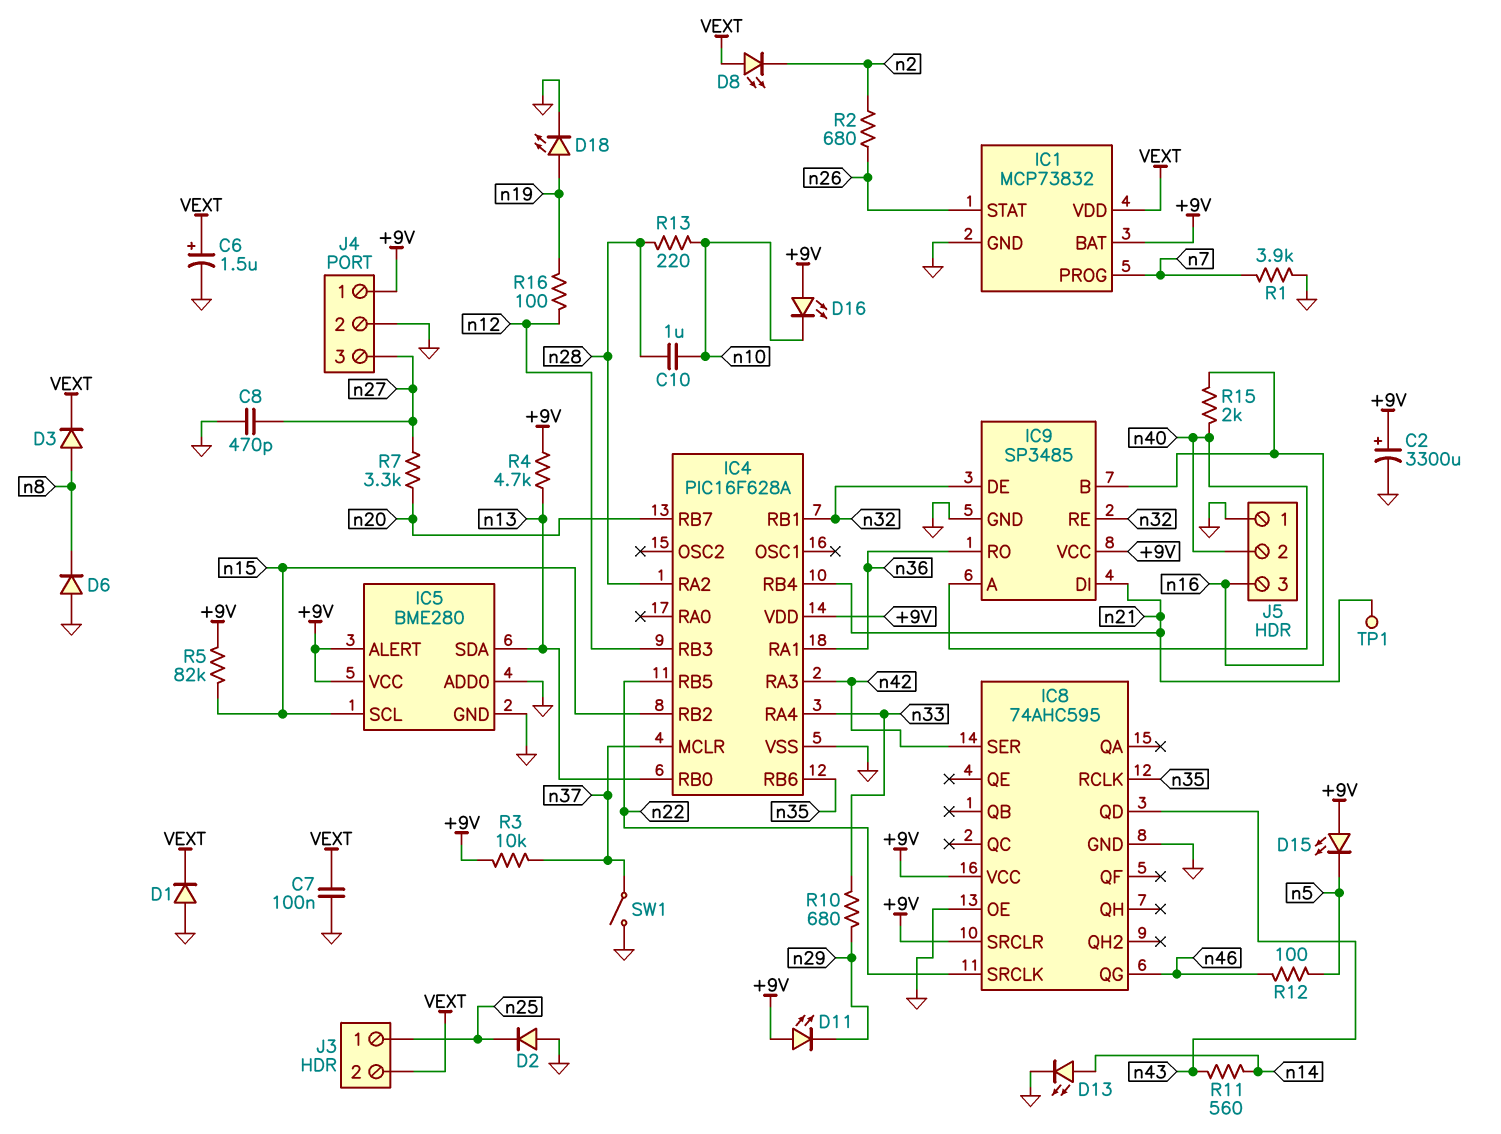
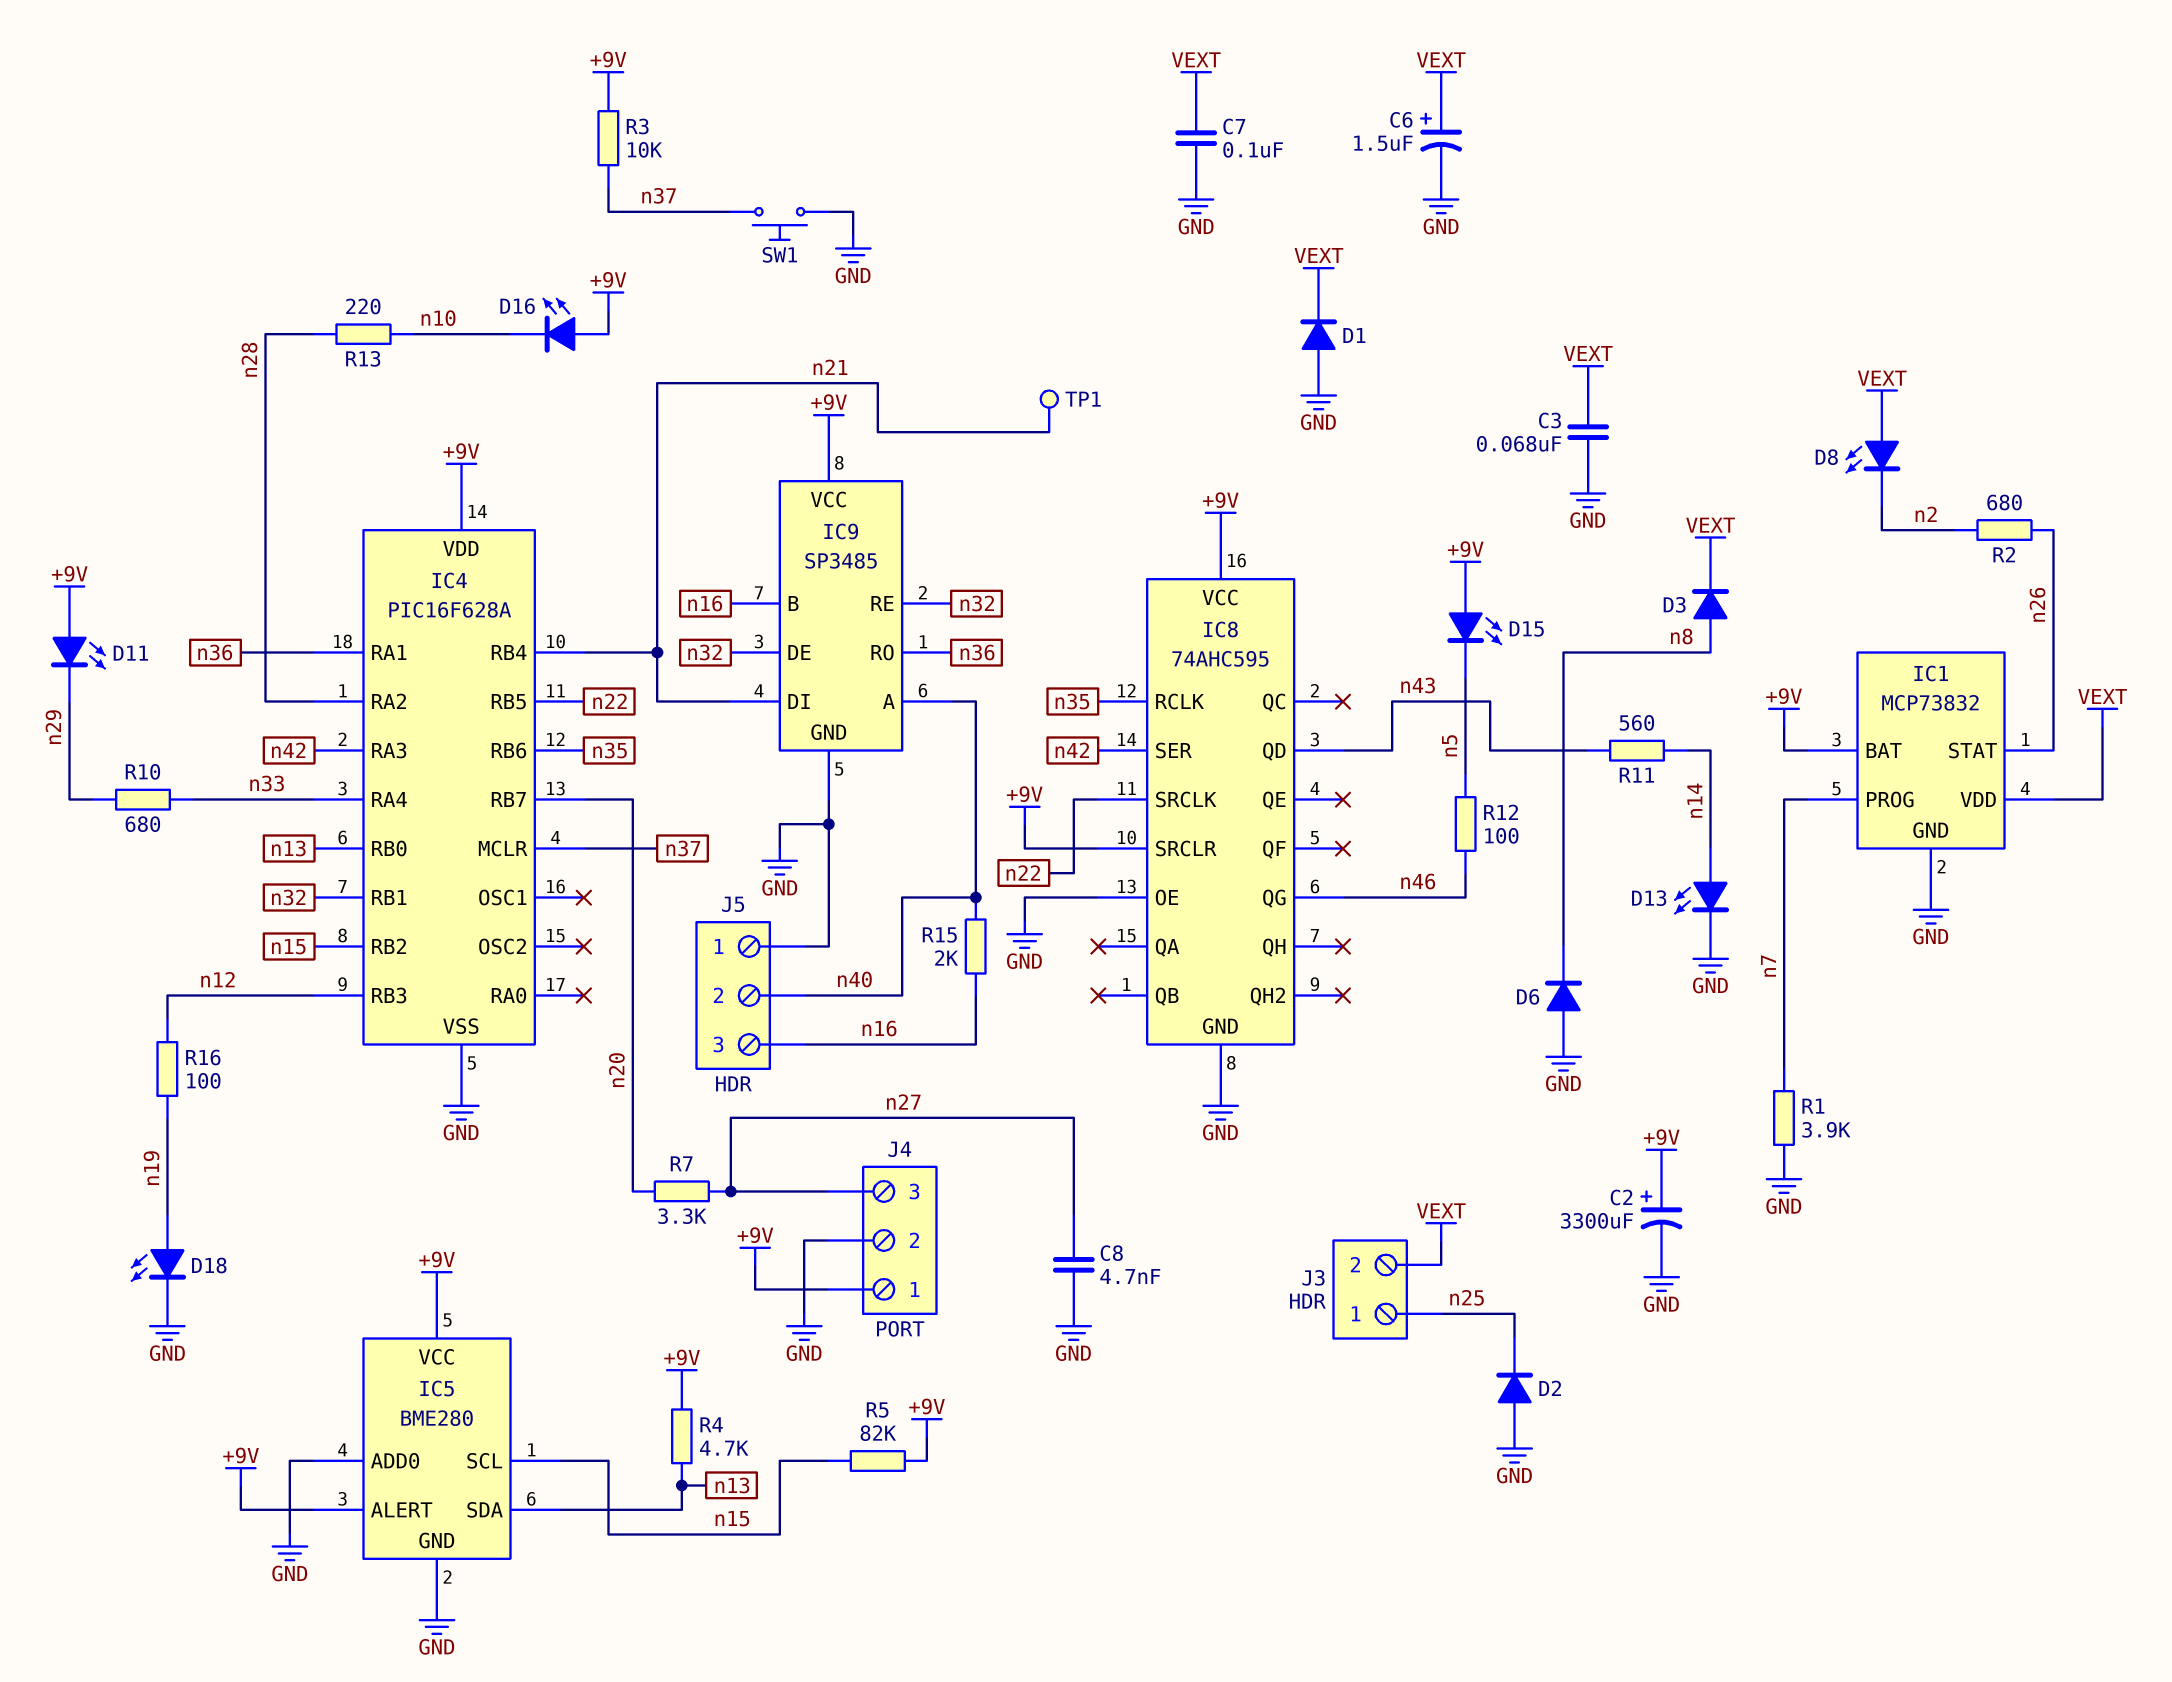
C3: none -> 68nF (GND, VEXT)
C8: 470pF (GND, n27) -> 4.7nF (GND, n27)
C10: 1uF (n10, n28) -> none
SW1: switch (GND, n37) -> button (GND, n37)

